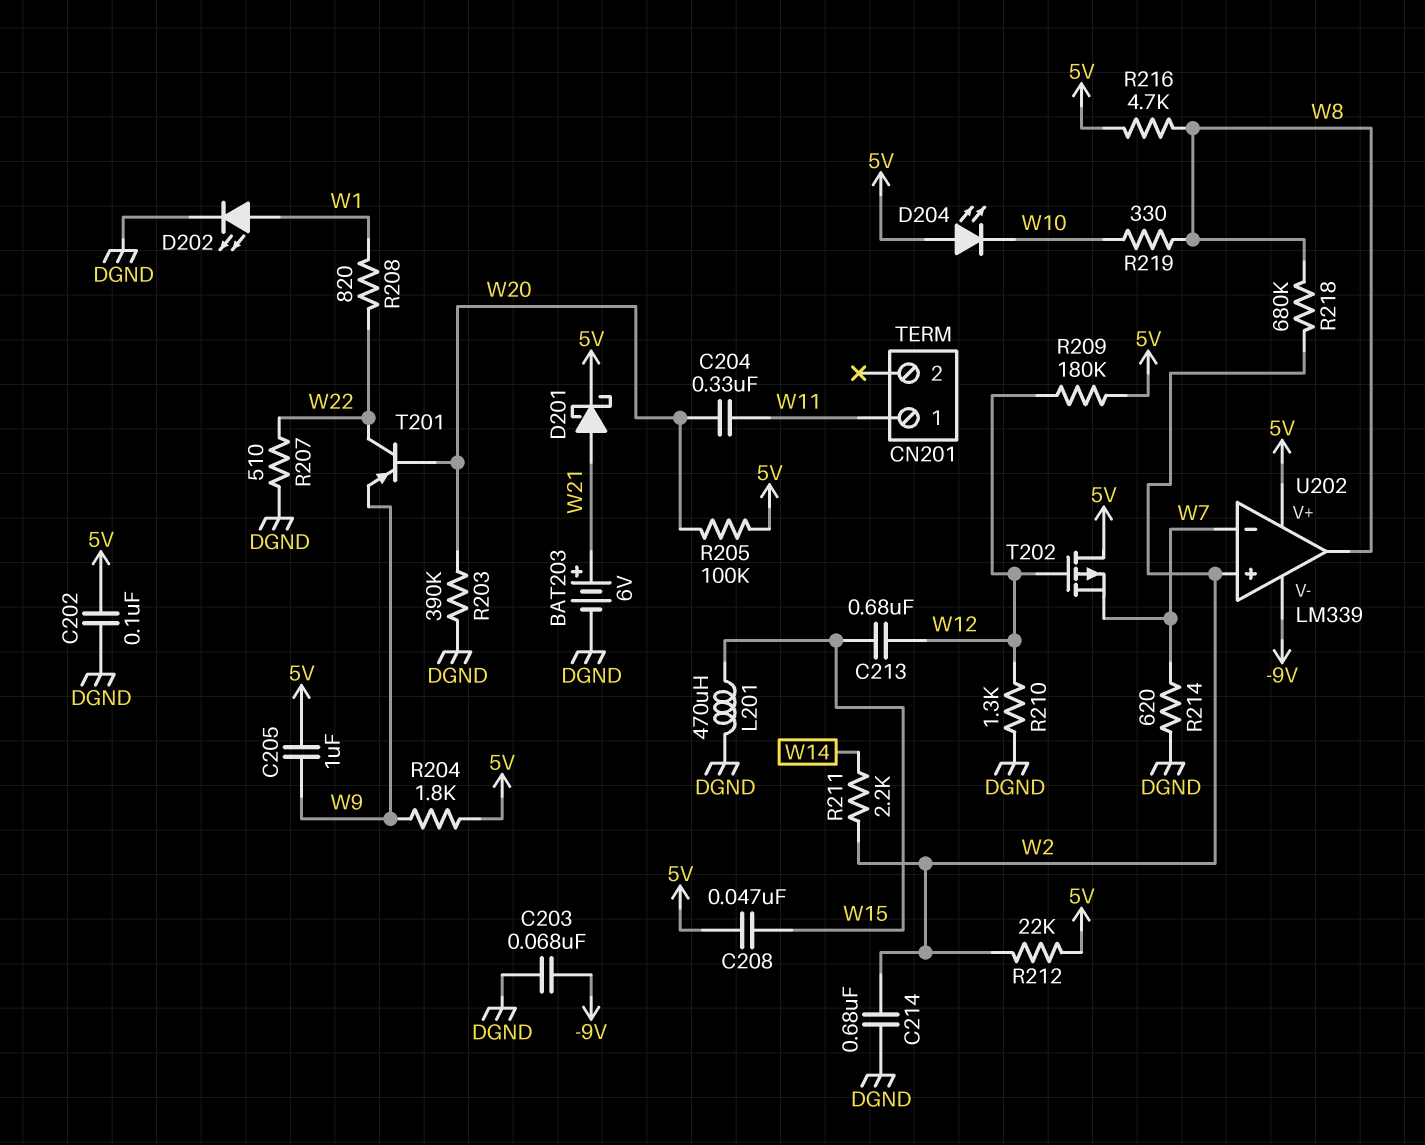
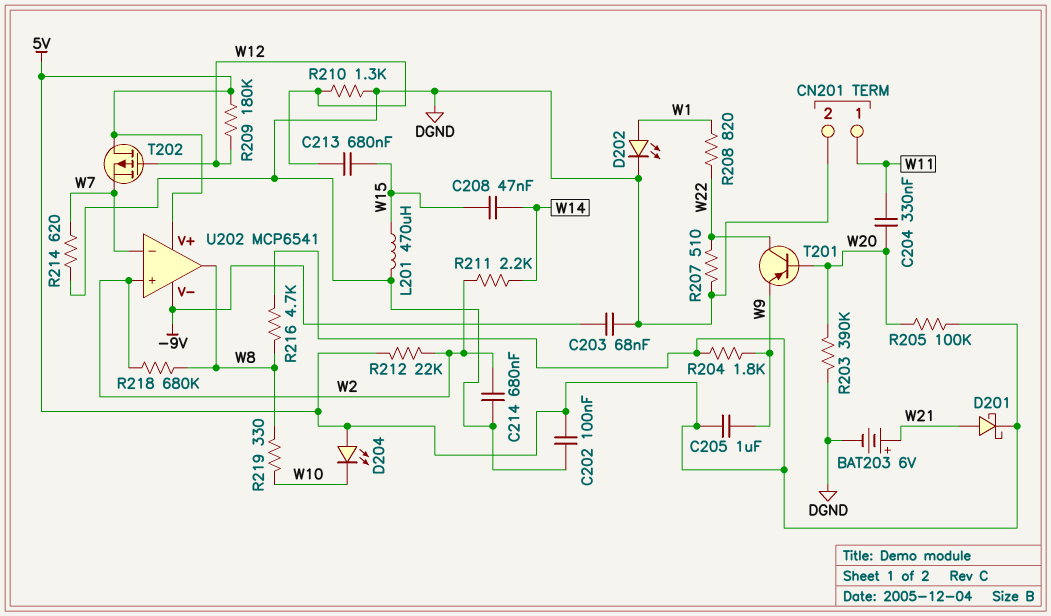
C208: 47nF (5V, W15) -> 47nF (W14, W15)
CN201 pin 2: none -> DGND
U202: LM339 -> MCP6541

